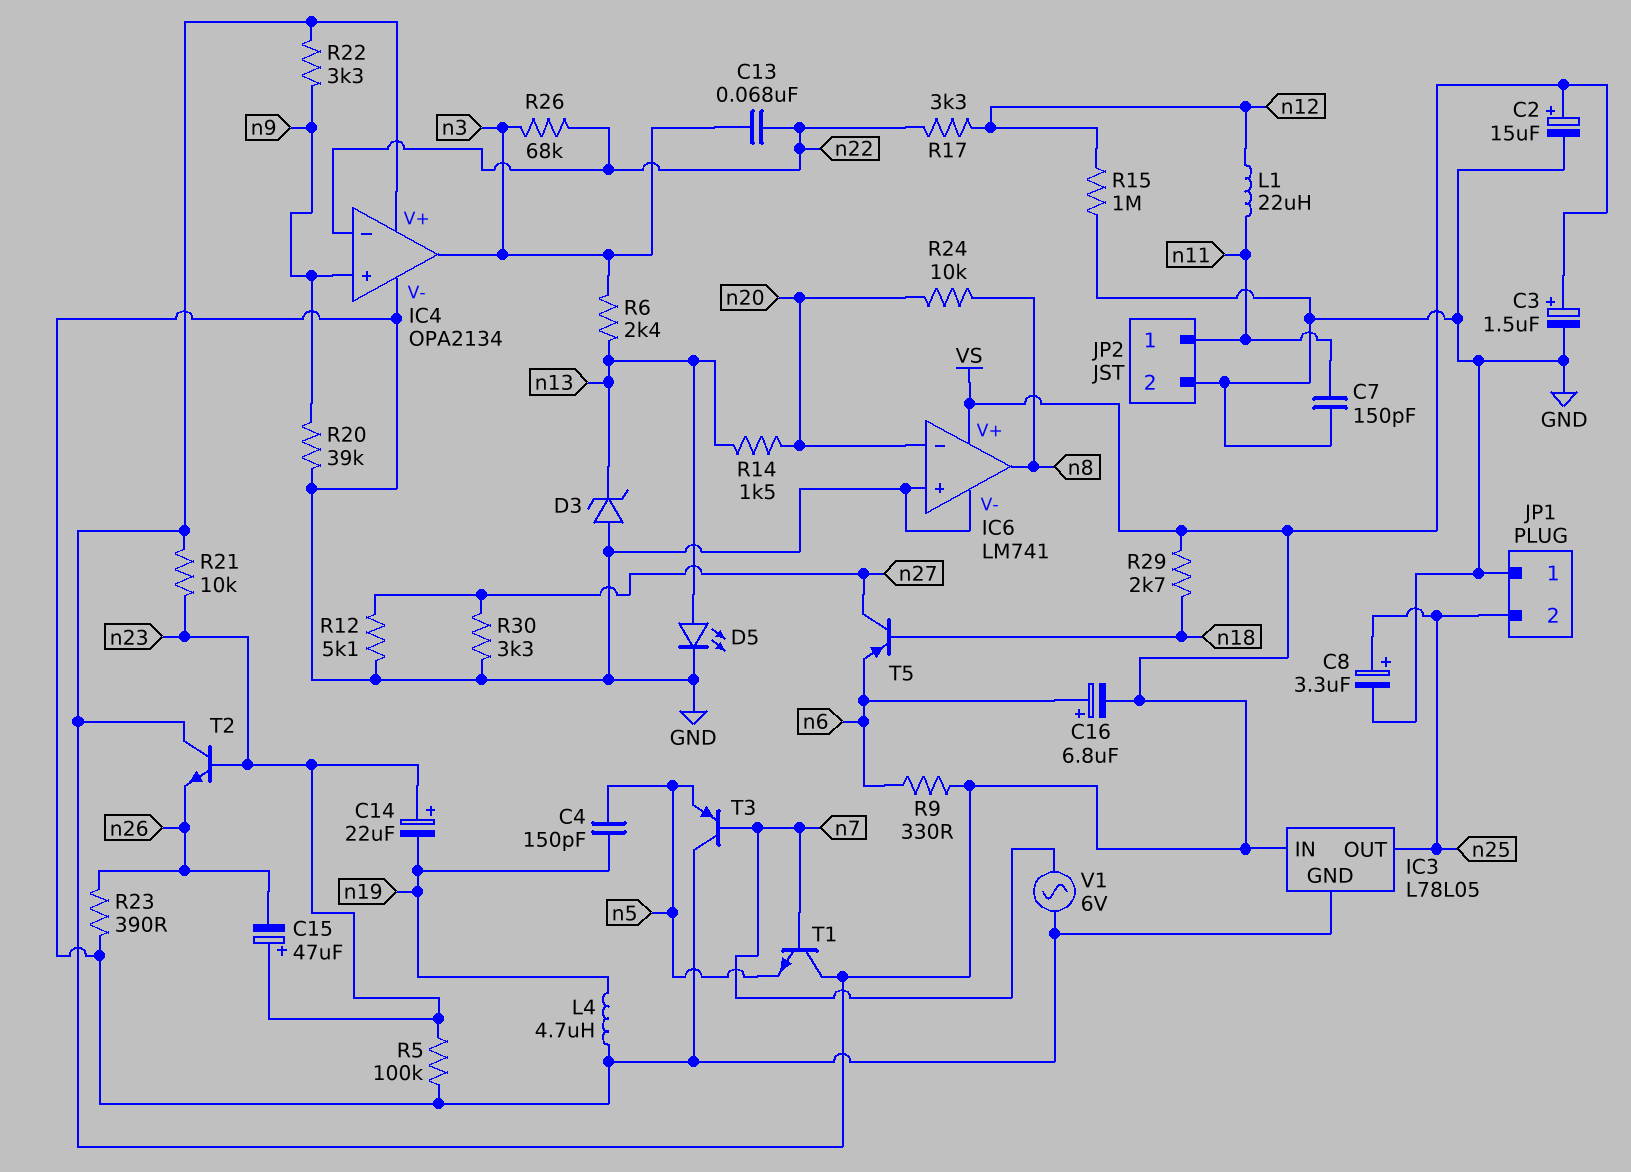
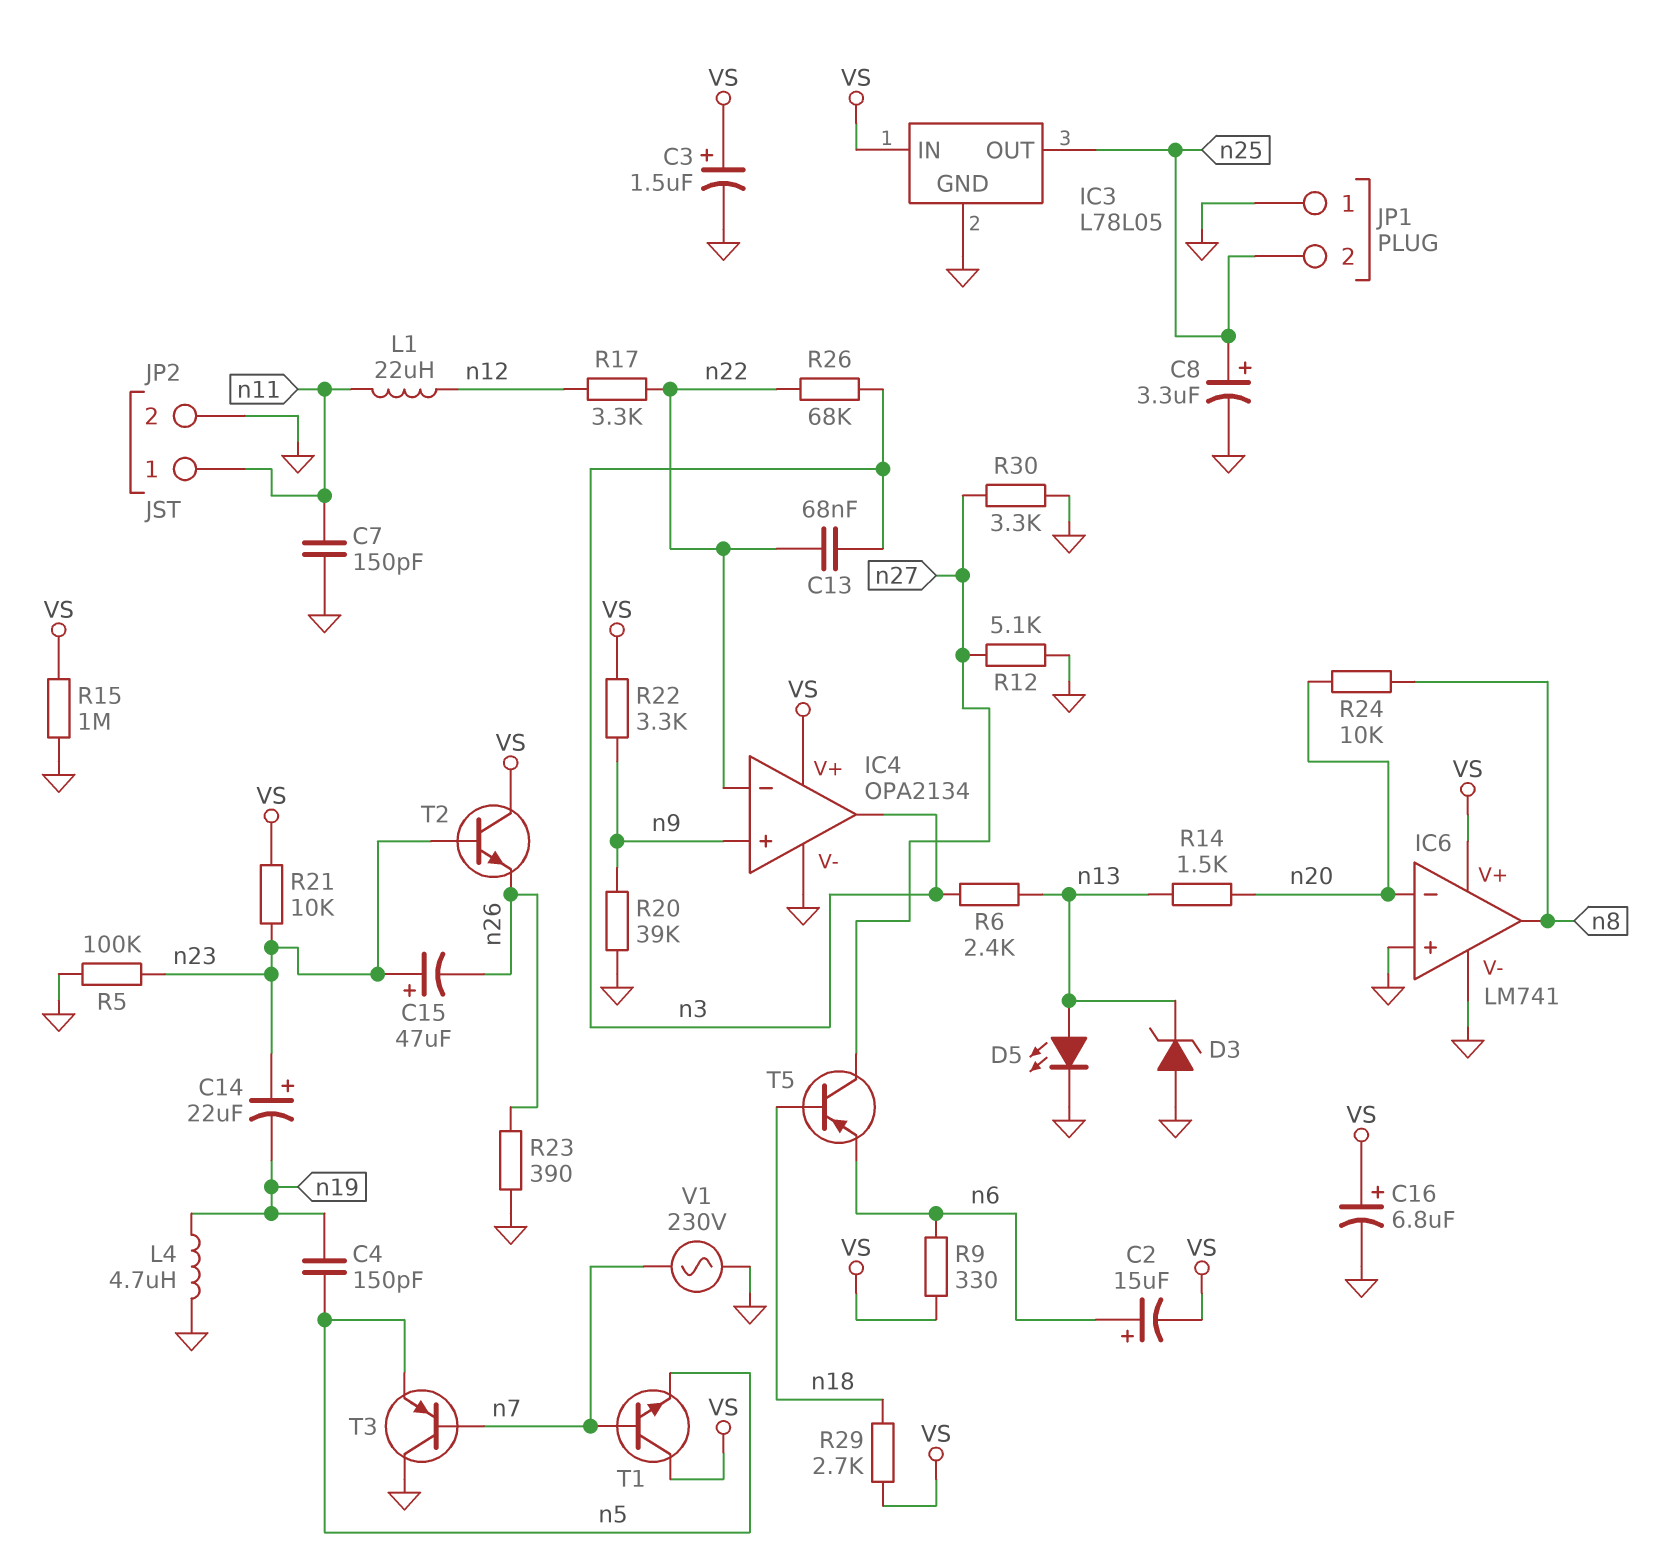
C2: 15uF (plus VS, minus GND) -> 15uF (plus n6, minus VS)
C16: 6.8uF (plus n6, minus VS) -> 6.8uF (plus VS, minus GND)
R15: 1M (GND, n12) -> 1M (GND, VS)
V1: AC 6V (GND, n7) -> AC 230V (GND, n7)

